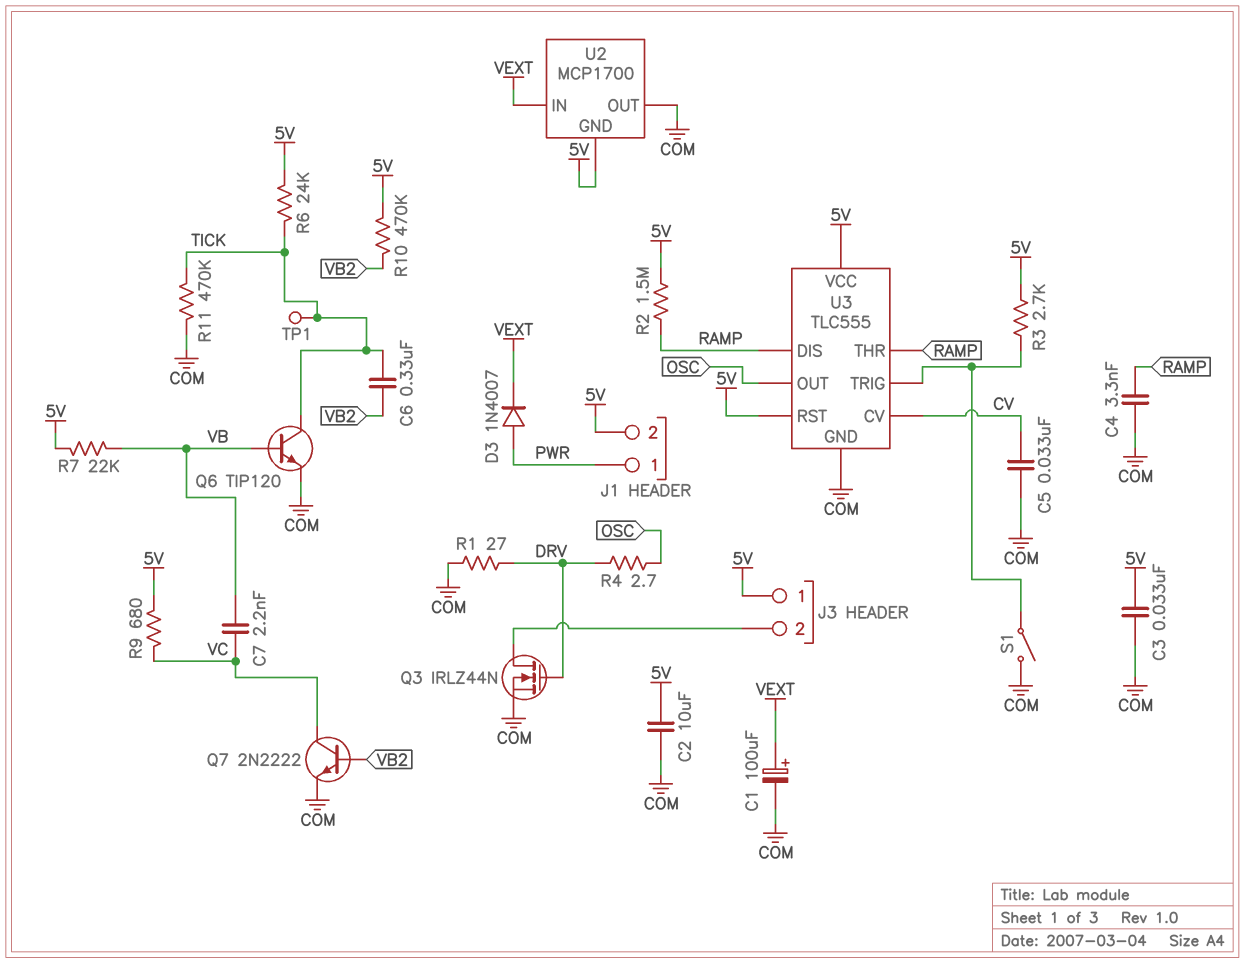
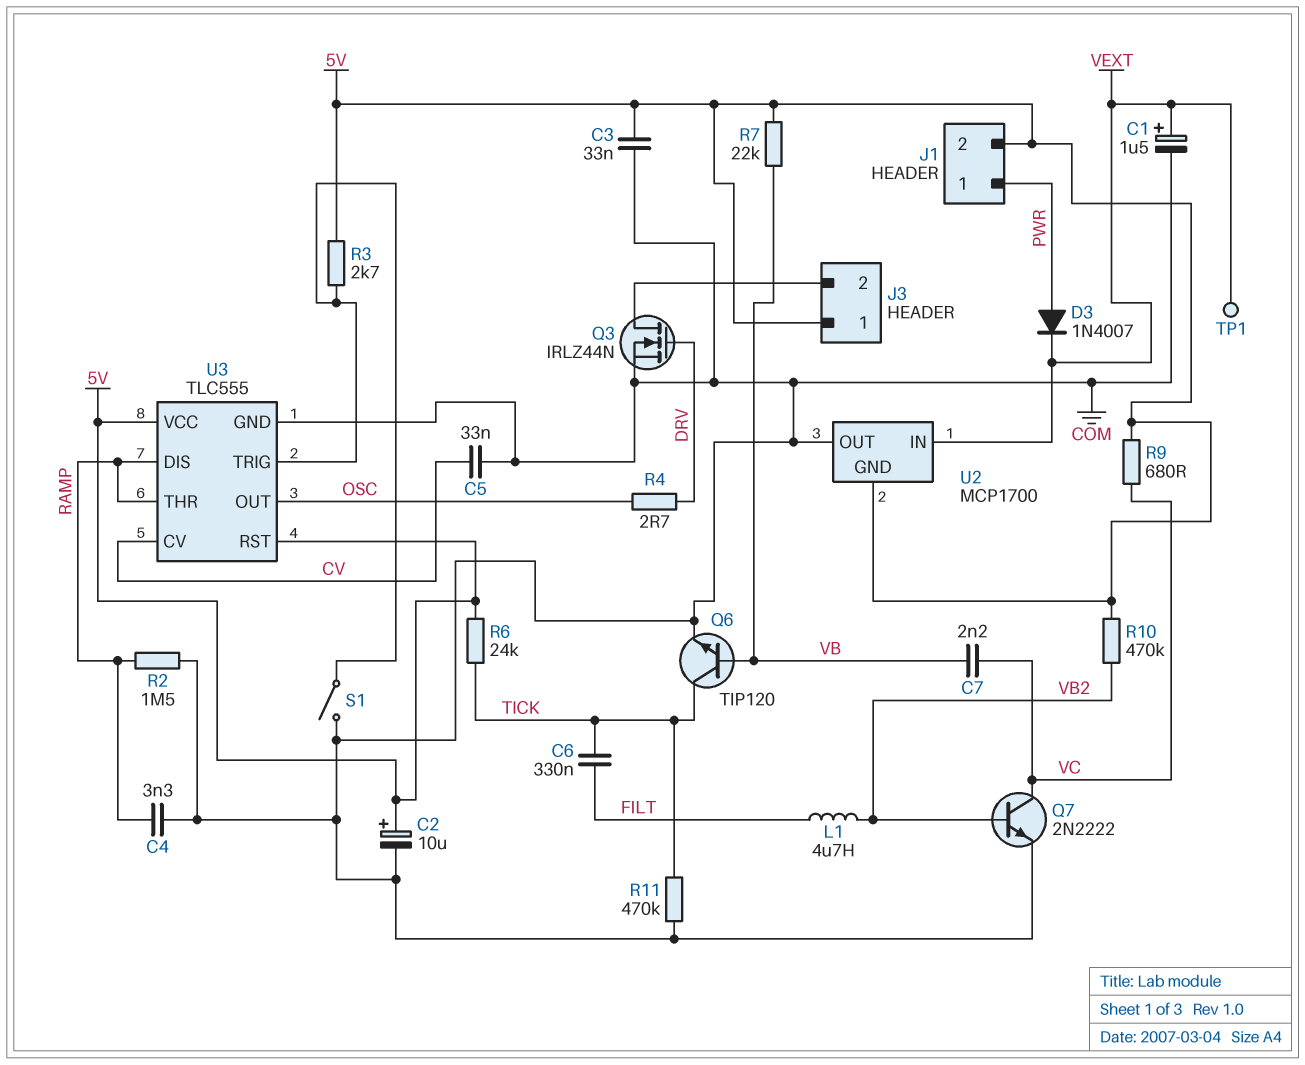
C1: 100uF (plus VEXT, minus COM) -> 1.5uF (plus VEXT, minus COM)
C2: 10uF (5V, COM) -> 10uF (plus 5V, minus COM)
C6: 330nF (TICK, VB2) -> 330nF (FILT, TICK)
L1: none -> 4.7uH (FILT, VB2)
R1: 27 (COM, DRV) -> none
R2: 1.5M (5V, RAMP) -> 1.5M (COM, RAMP)
TP1: test point (TICK) -> test point (VEXT)

